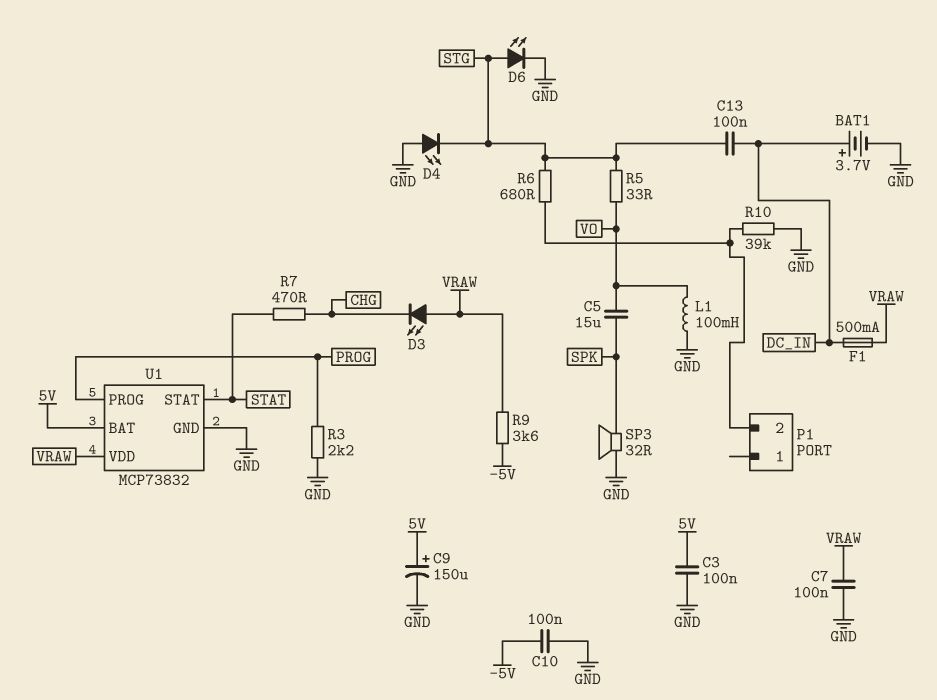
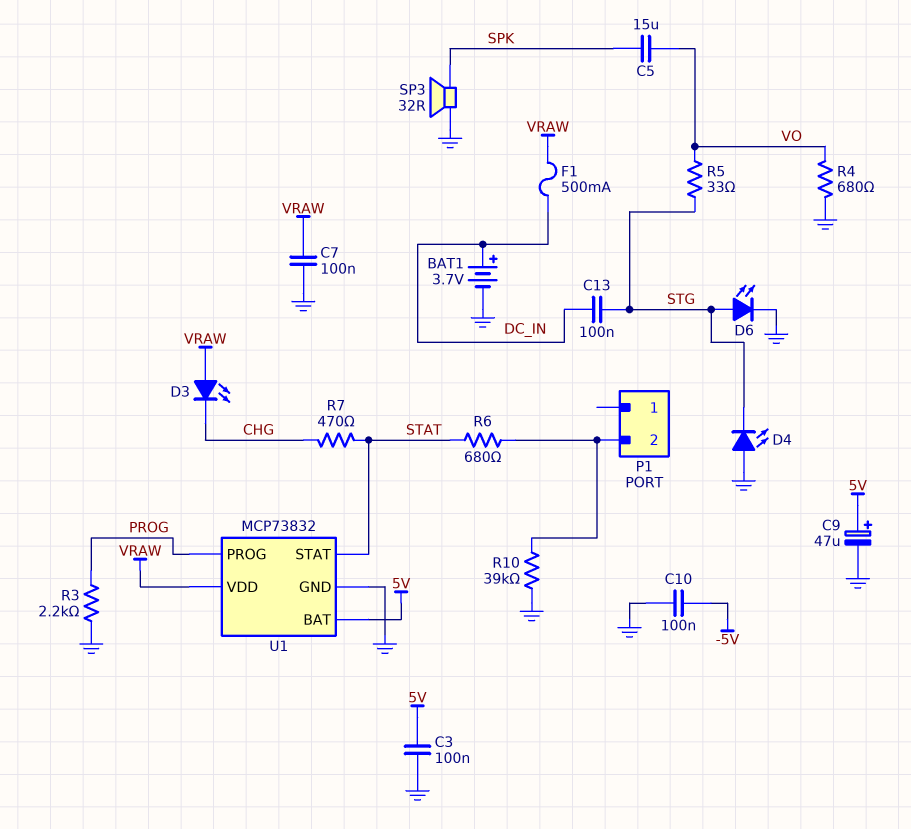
C9: 150uF (plus 5V, minus GND) -> 47uF (plus 5V, minus GND)
L1: 100mH (GND, VO) -> none
R4: none -> 680 (GND, VO)
R6: 680 (P1/2, STG) -> 680 (P1/2, STAT)
R9: 3.6k (-5V, VRAW) -> none

